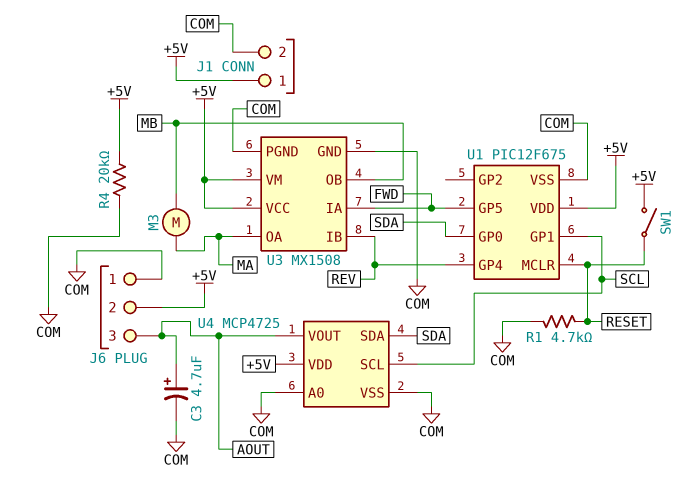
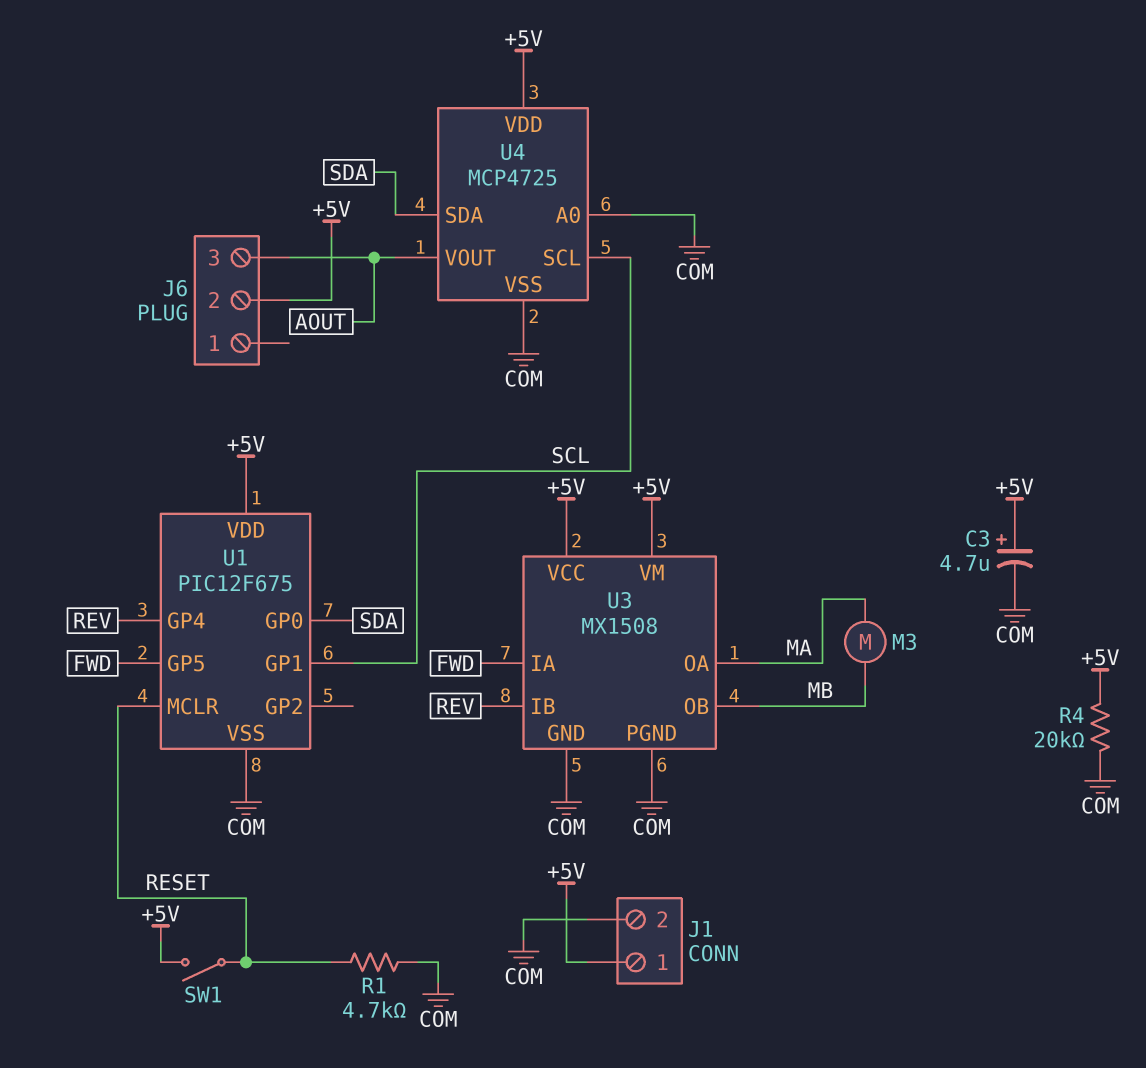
C3: 4.7uF (plus AOUT, minus COM) -> 4.7uF (plus +5V, minus COM)
J6 pin 1: COM -> none

